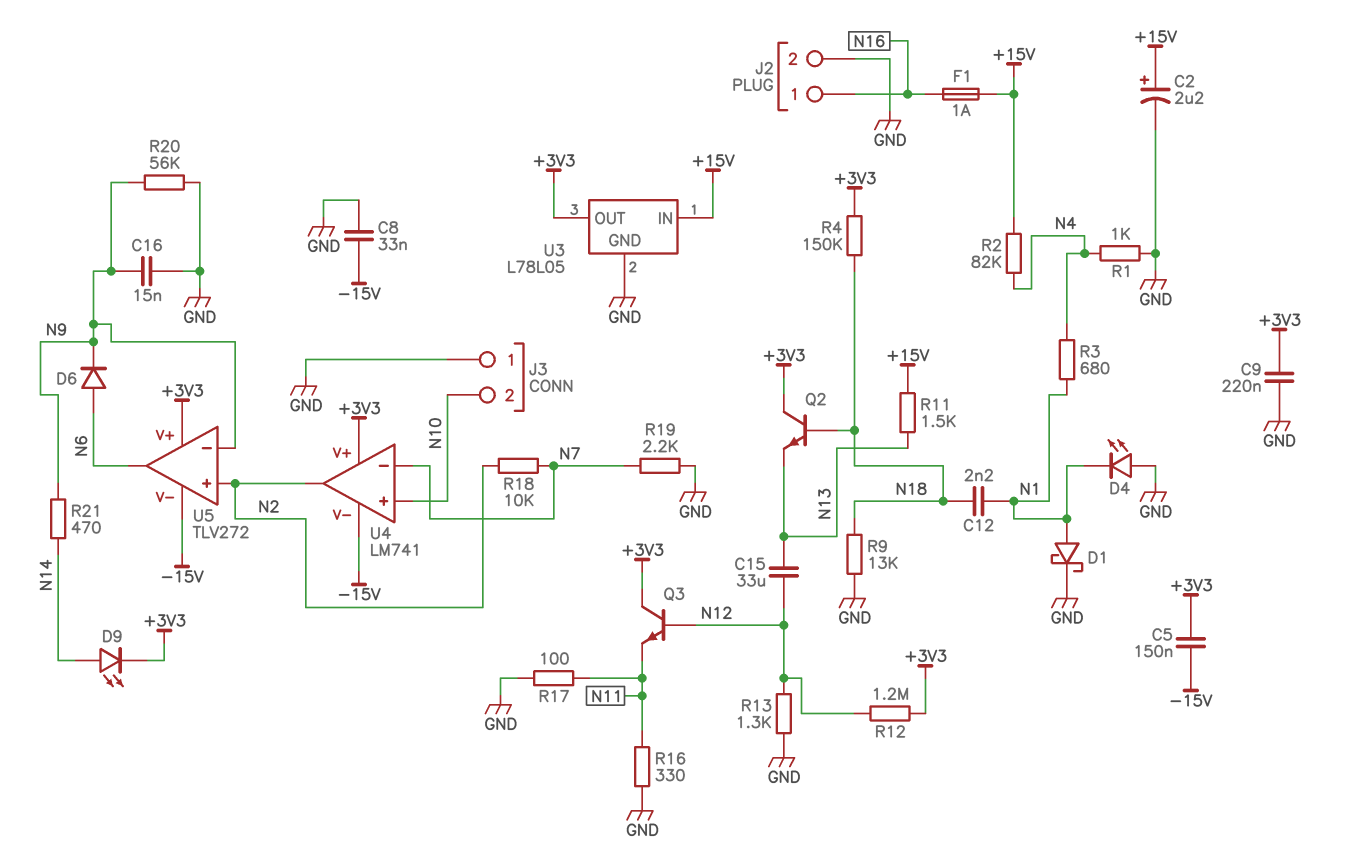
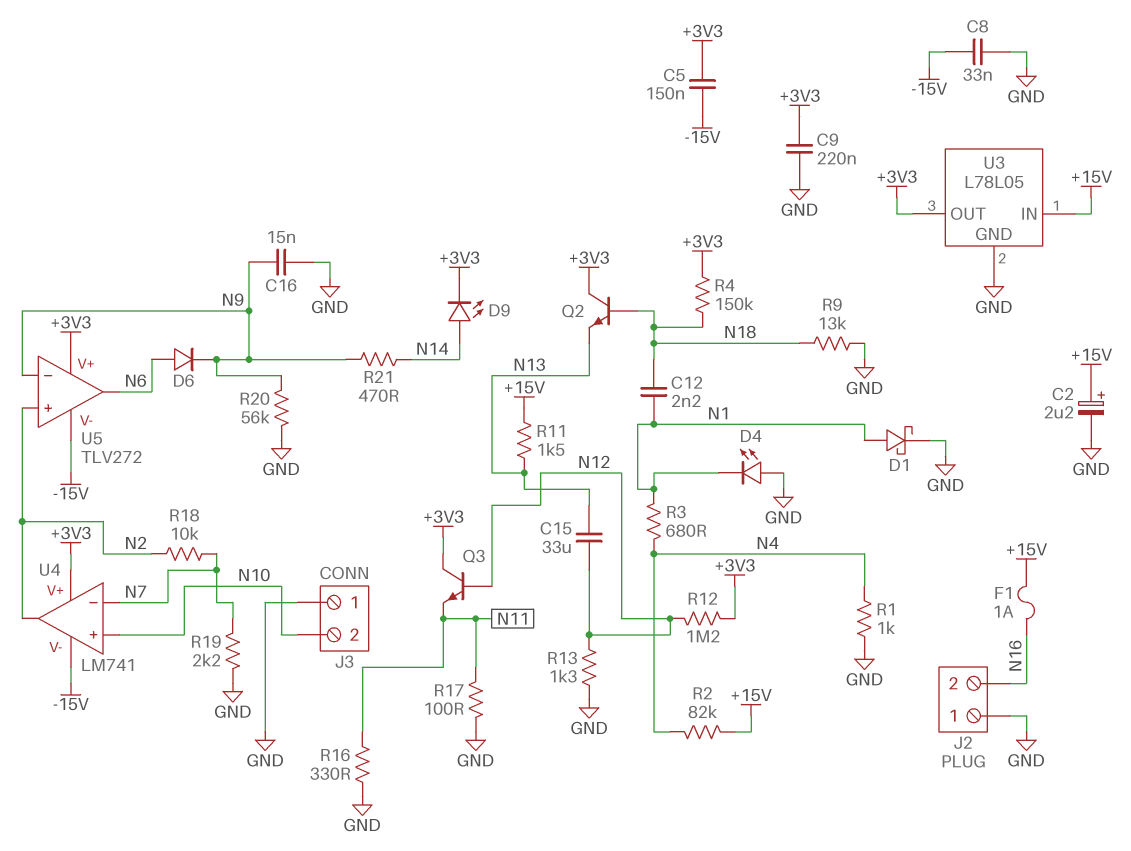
J2 pin 1: N16 -> GND
J2 pin 2: GND -> N16

